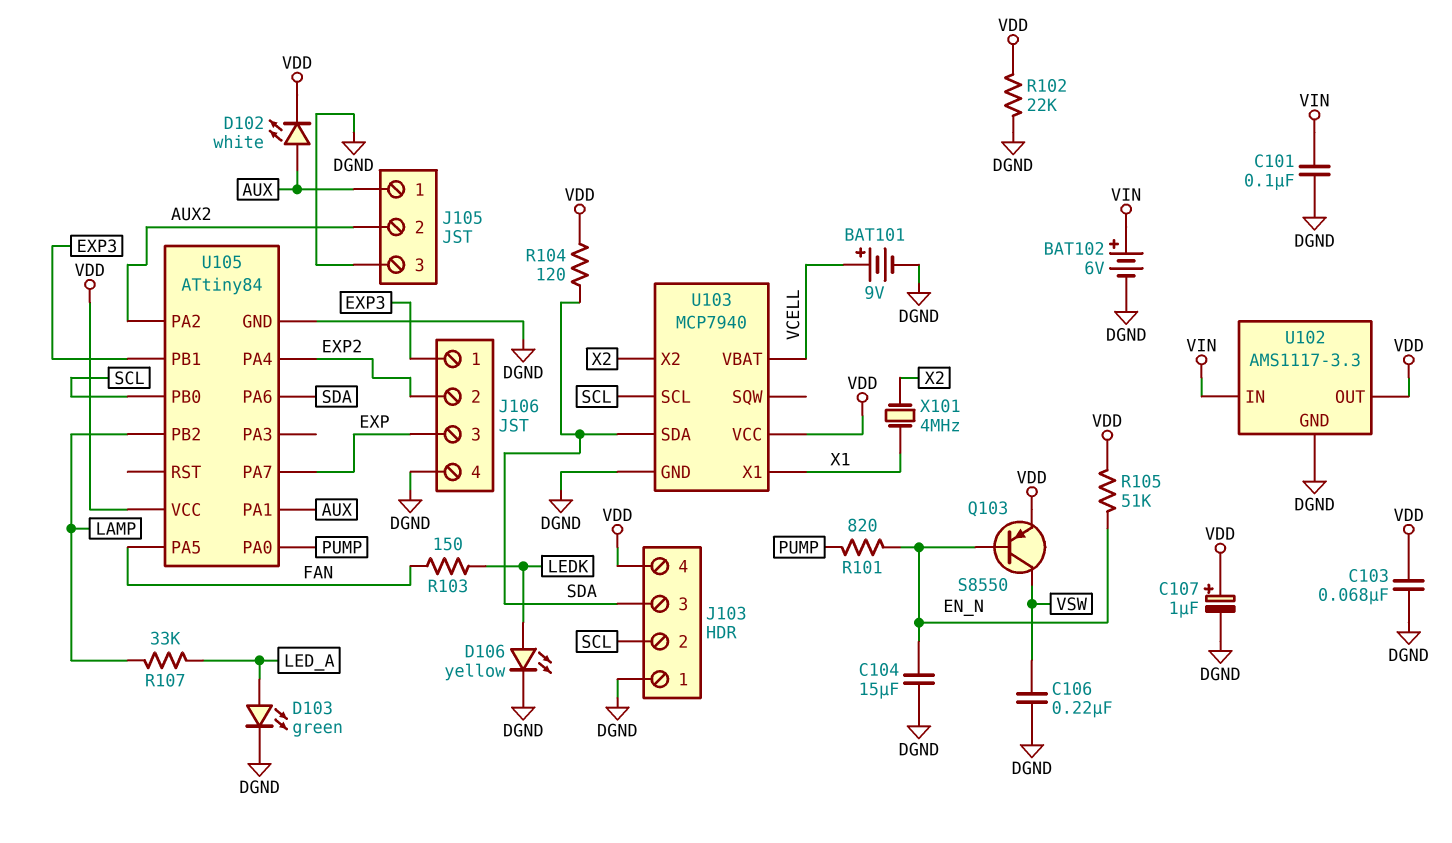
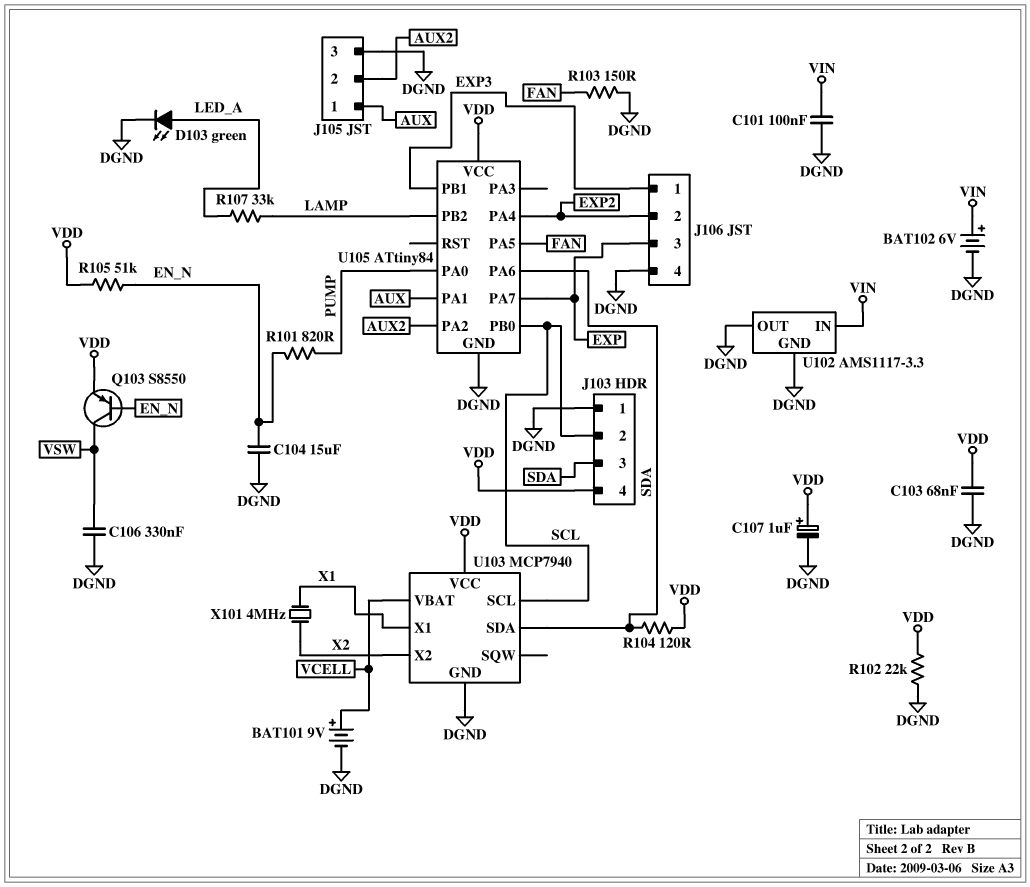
C106: 220nF (DGND, VSW) -> 330nF (DGND, VSW)
D102: LED white (A AUX, K VDD) -> none
D106: LED yellow (A LEDK, K DGND) -> none
R103: 150 (FAN, LEDK) -> 150 (DGND, FAN)
U102 pin OUT: VDD -> DGND

